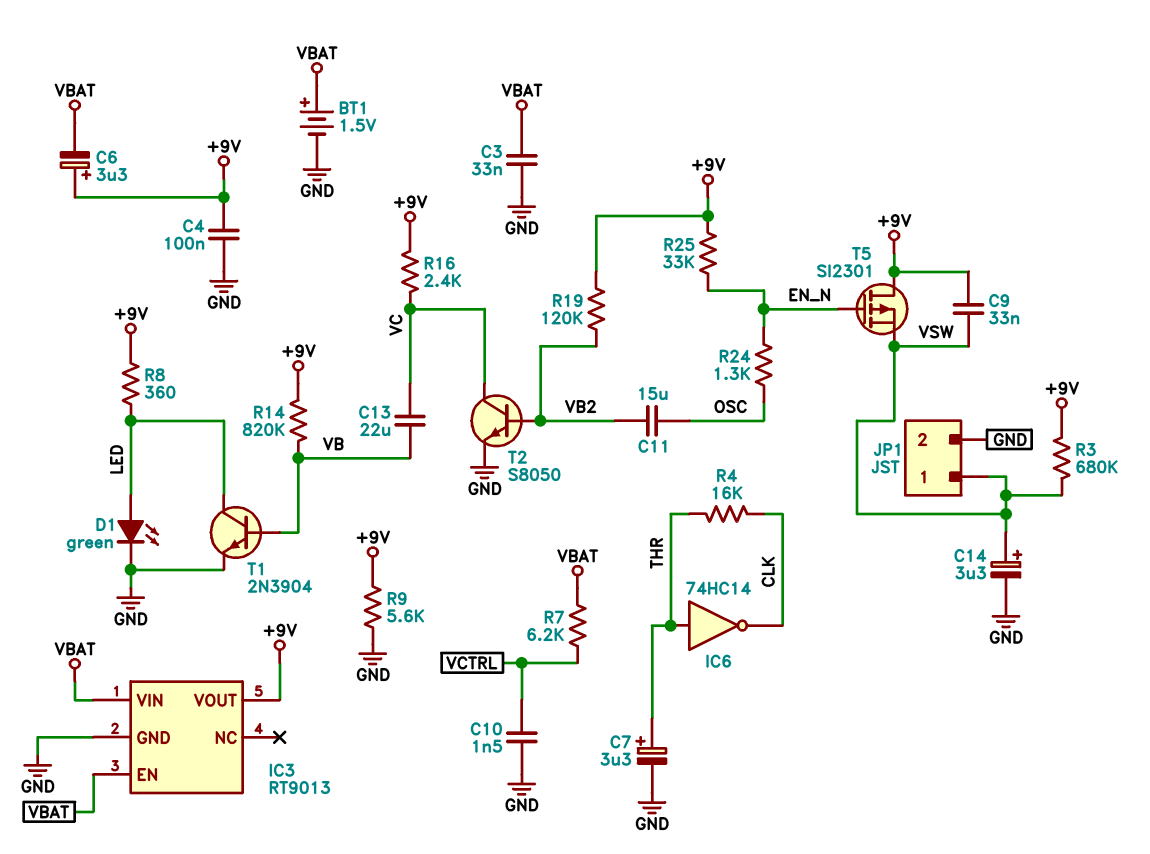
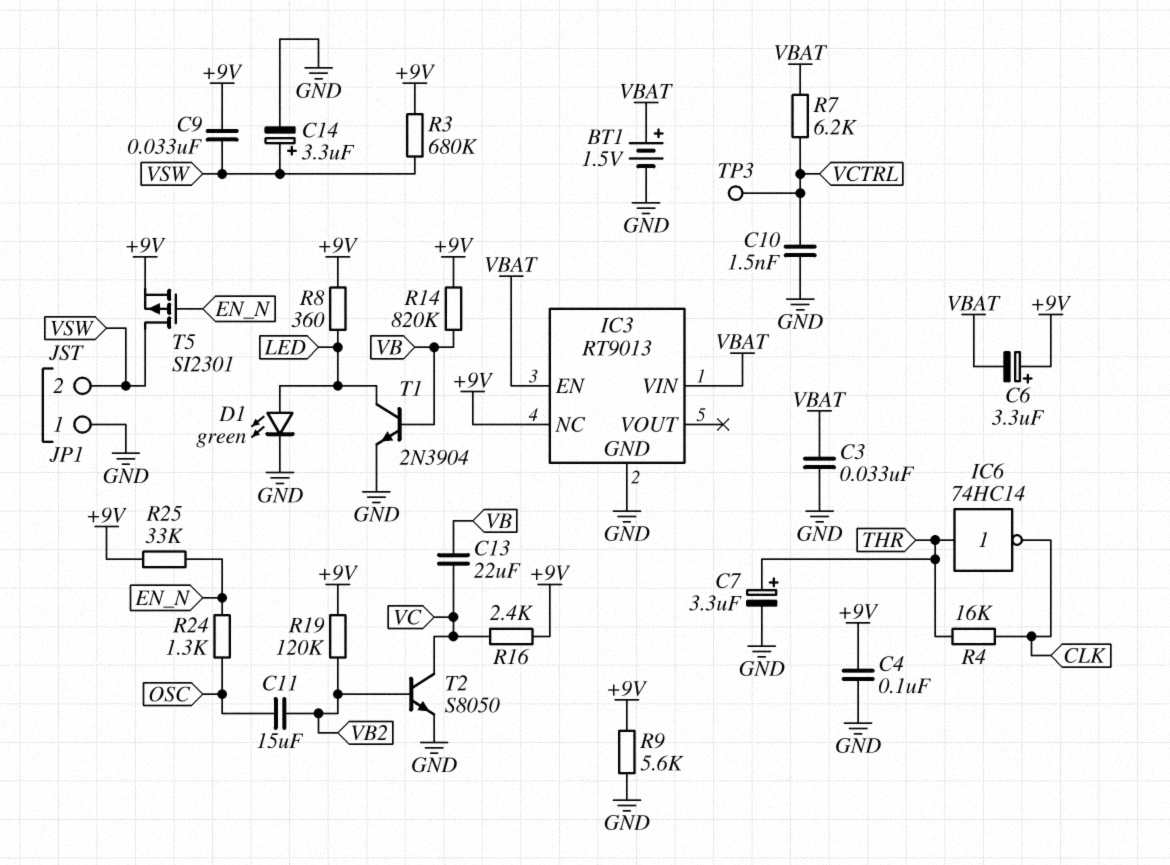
IC3 pin NC: none -> +9V
IC3 pin VOUT: +9V -> none
JP1 pin 1: VSW -> GND
JP1 pin 2: GND -> VSW
T5: PMOS SI2301 (G EN_N, D +9V, S VSW) -> PMOS SI2301 (G EN_N, D VSW, S +9V)
TP3: none -> test point (VCTRL)

